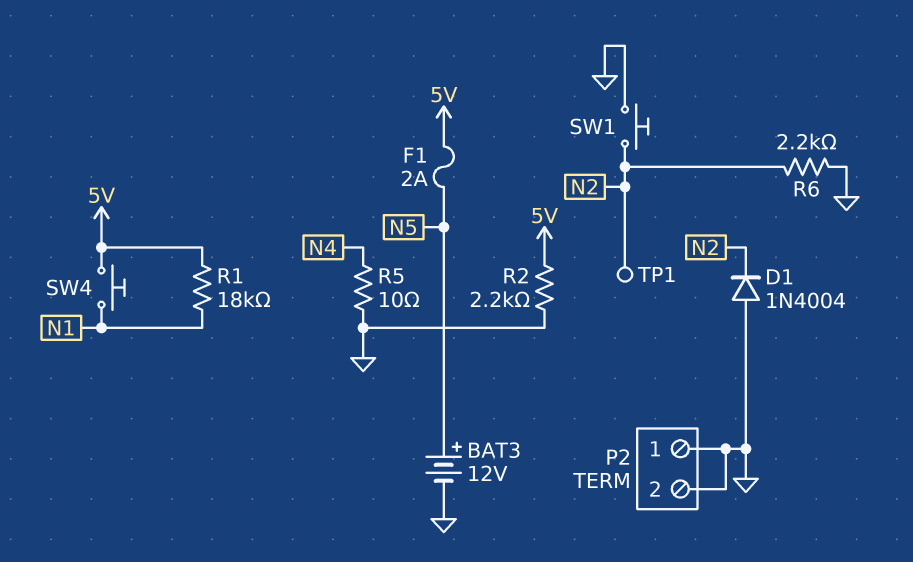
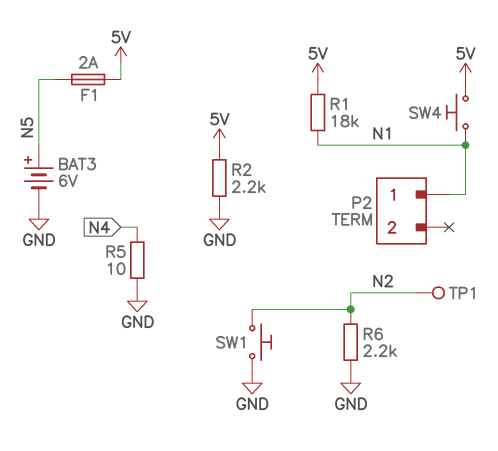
BAT3: 12V (plus N5, minus GND) -> 6V (plus N5, minus GND)
D1: diode 1N4004 (A GND, K N2) -> none
P2 pin 1: GND -> N1
P2 pin 2: GND -> none

